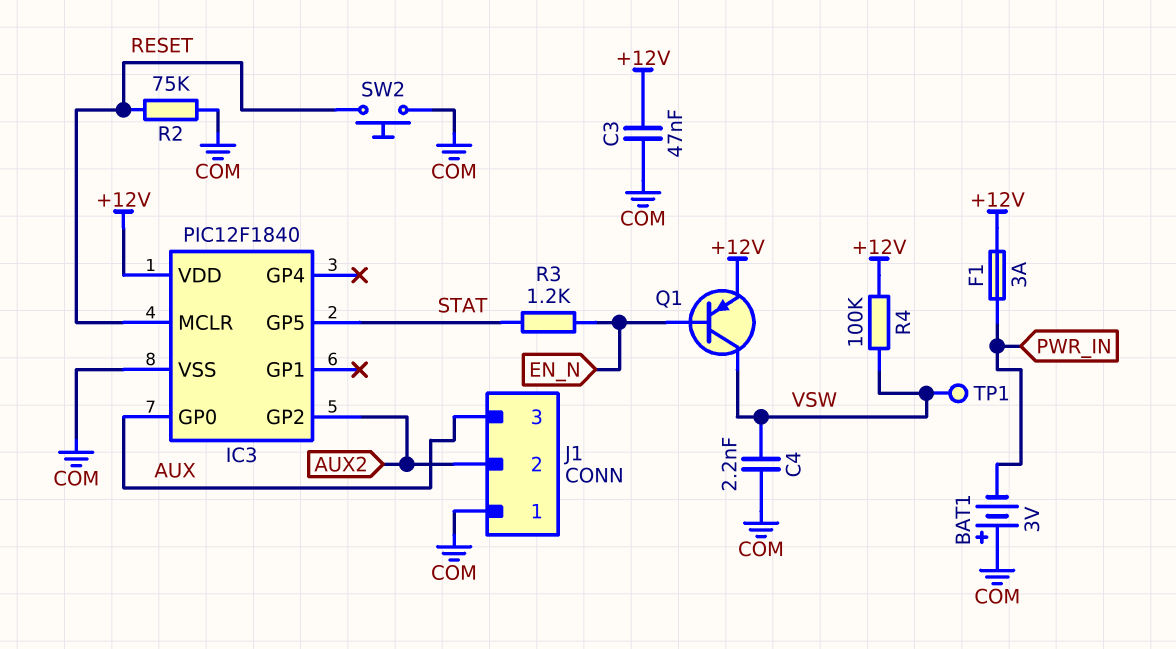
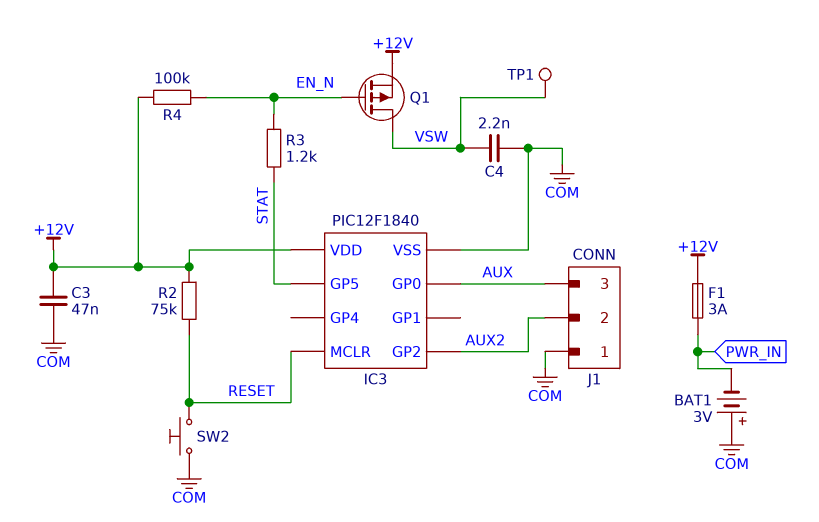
Q1: PNP (B EN_N, C VSW, E +12V) -> PMOS (G EN_N, D VSW, S +12V)
R2: 75k (COM, RESET) -> 75k (+12V, RESET)
R4: 100k (+12V, VSW) -> 100k (+12V, EN_N)

